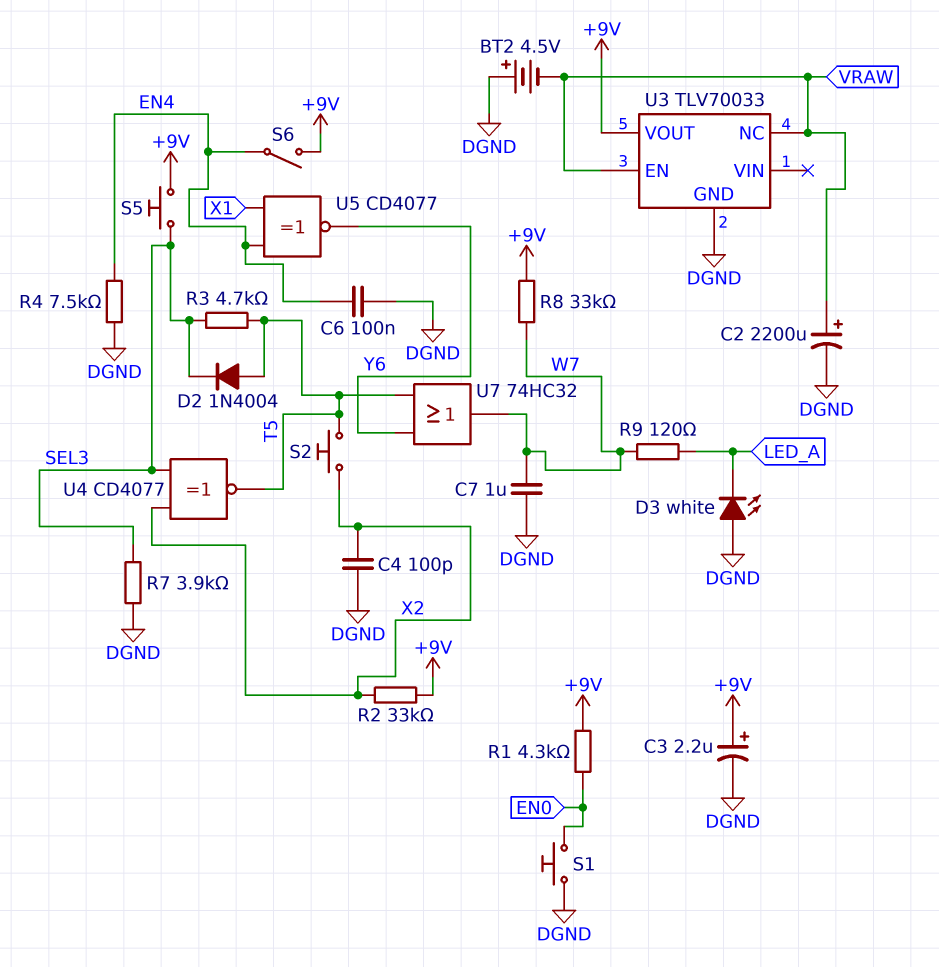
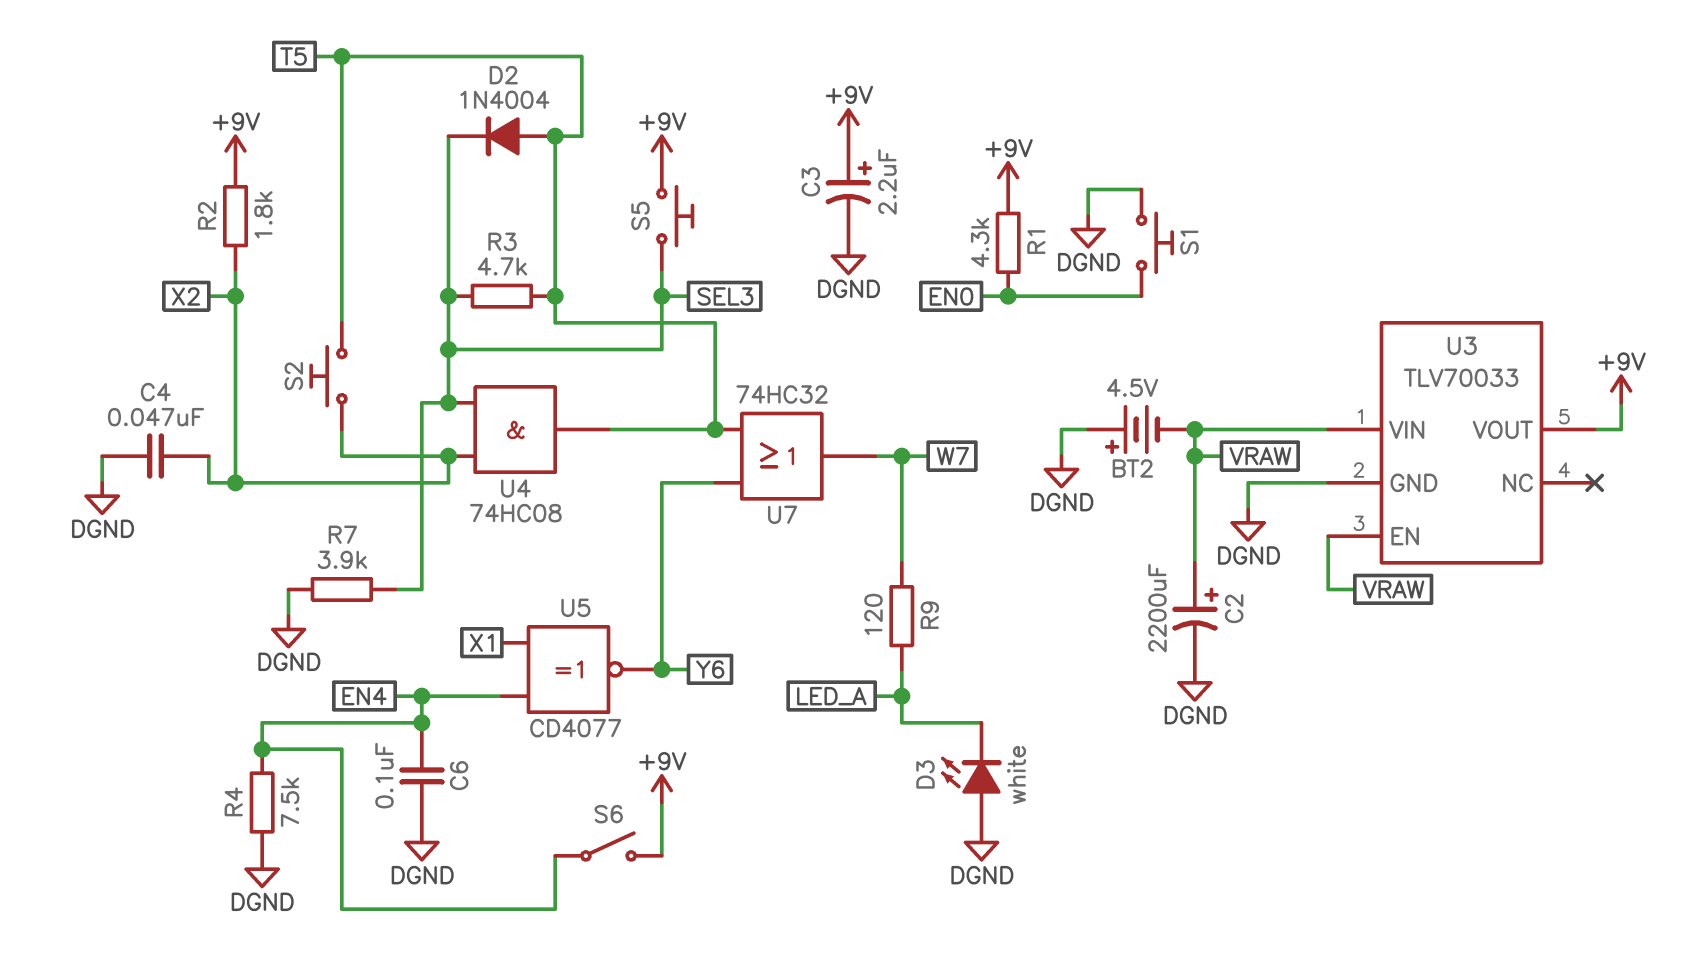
C4: 100pF (DGND, X2) -> 47nF (DGND, X2)
C7: 1uF (DGND, W7) -> none
R2: 33k (+9V, X2) -> 1.8k (+9V, X2)
R8: 33k (+9V, W7) -> none
U3 pin NC: VRAW -> none
U3 pin VIN: none -> VRAW
U4: XNOR CD4077 (in SEL3, in X2, out T5) -> AND 74HC08 (in SEL3, in X2, out T5)

